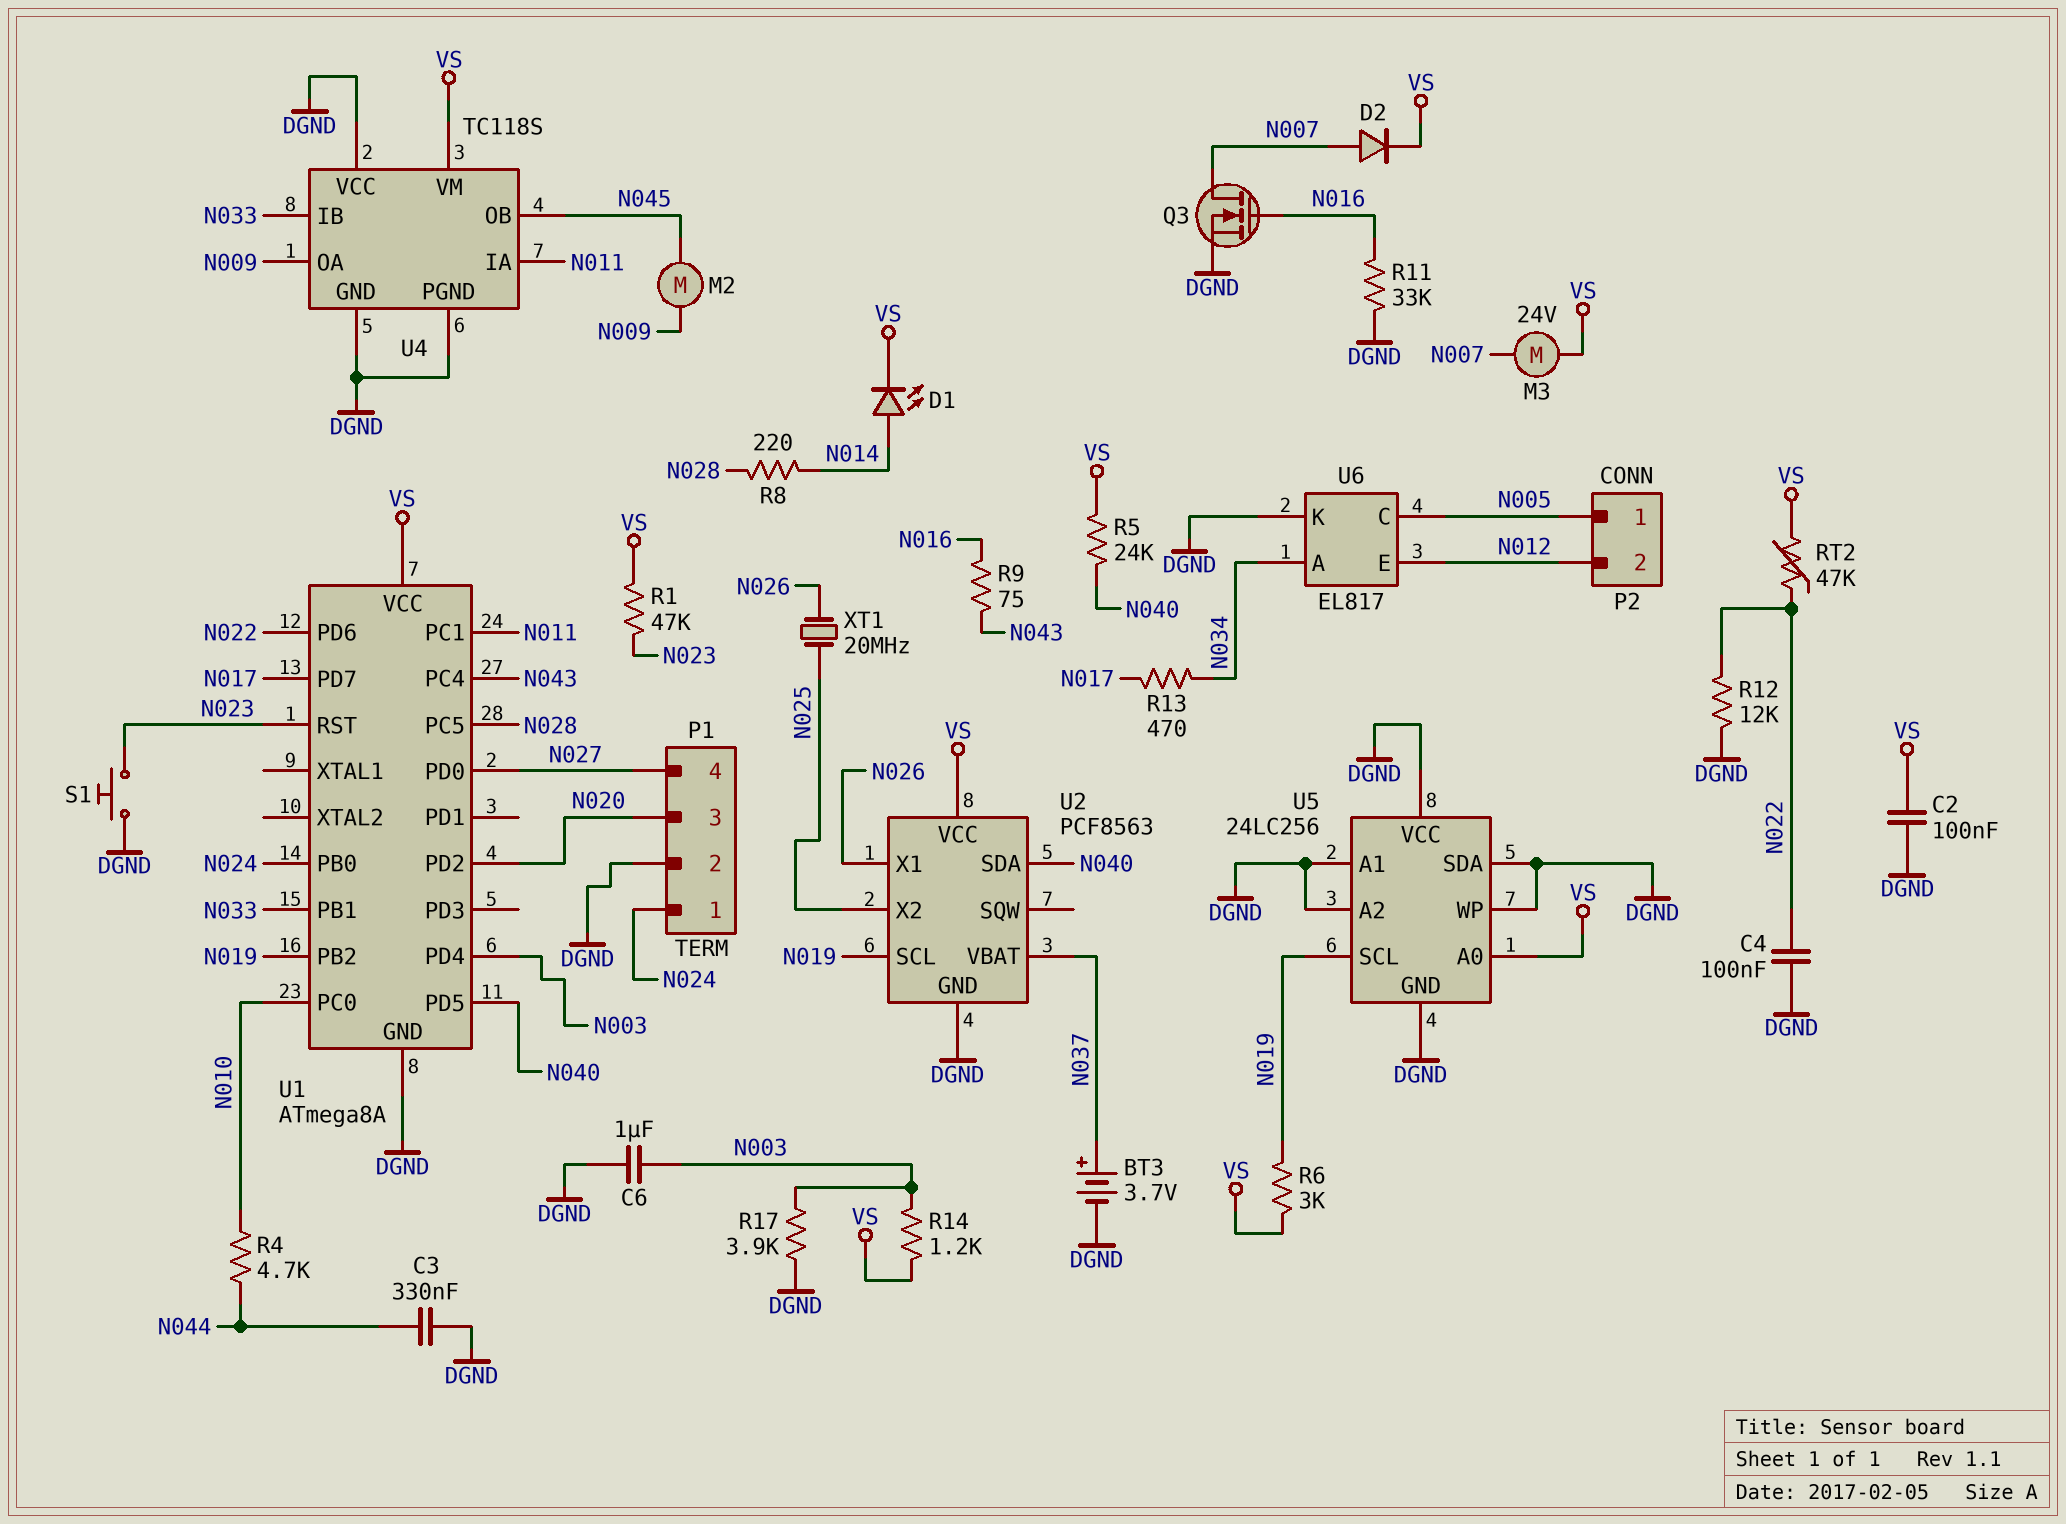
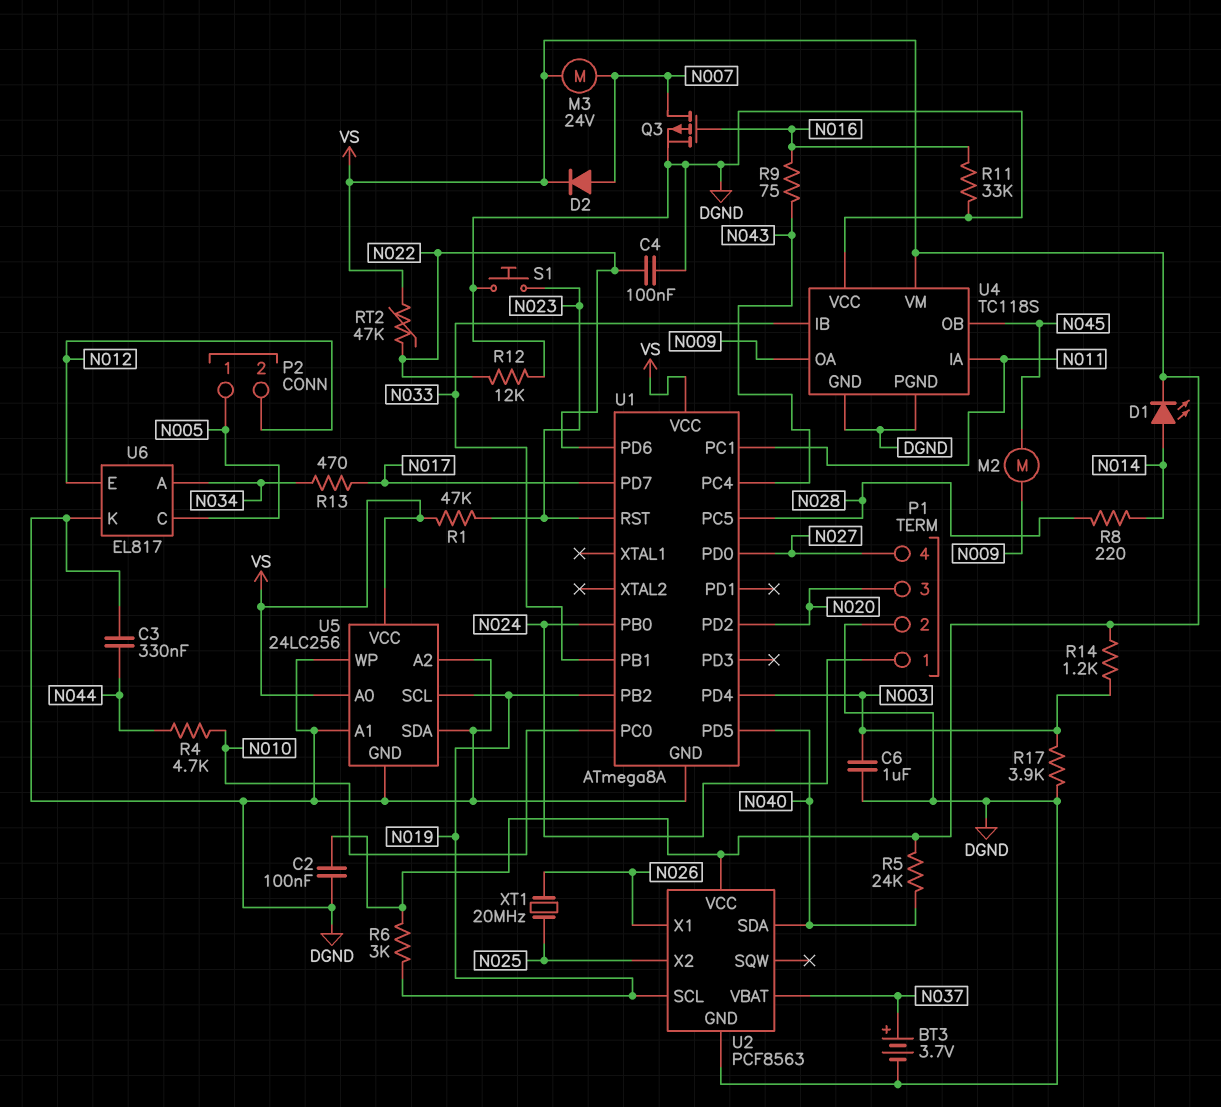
Q3: NMOS (G N016, D N007, S DGND) -> PMOS (G N016, D N007, S DGND)
U5 pin VCC: DGND -> VS

